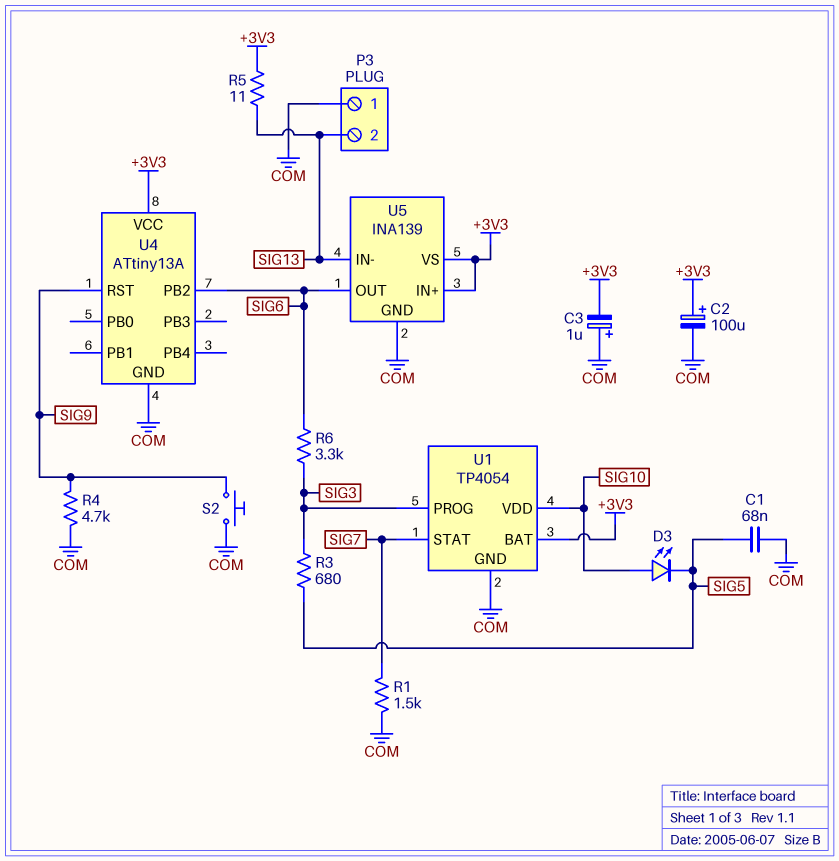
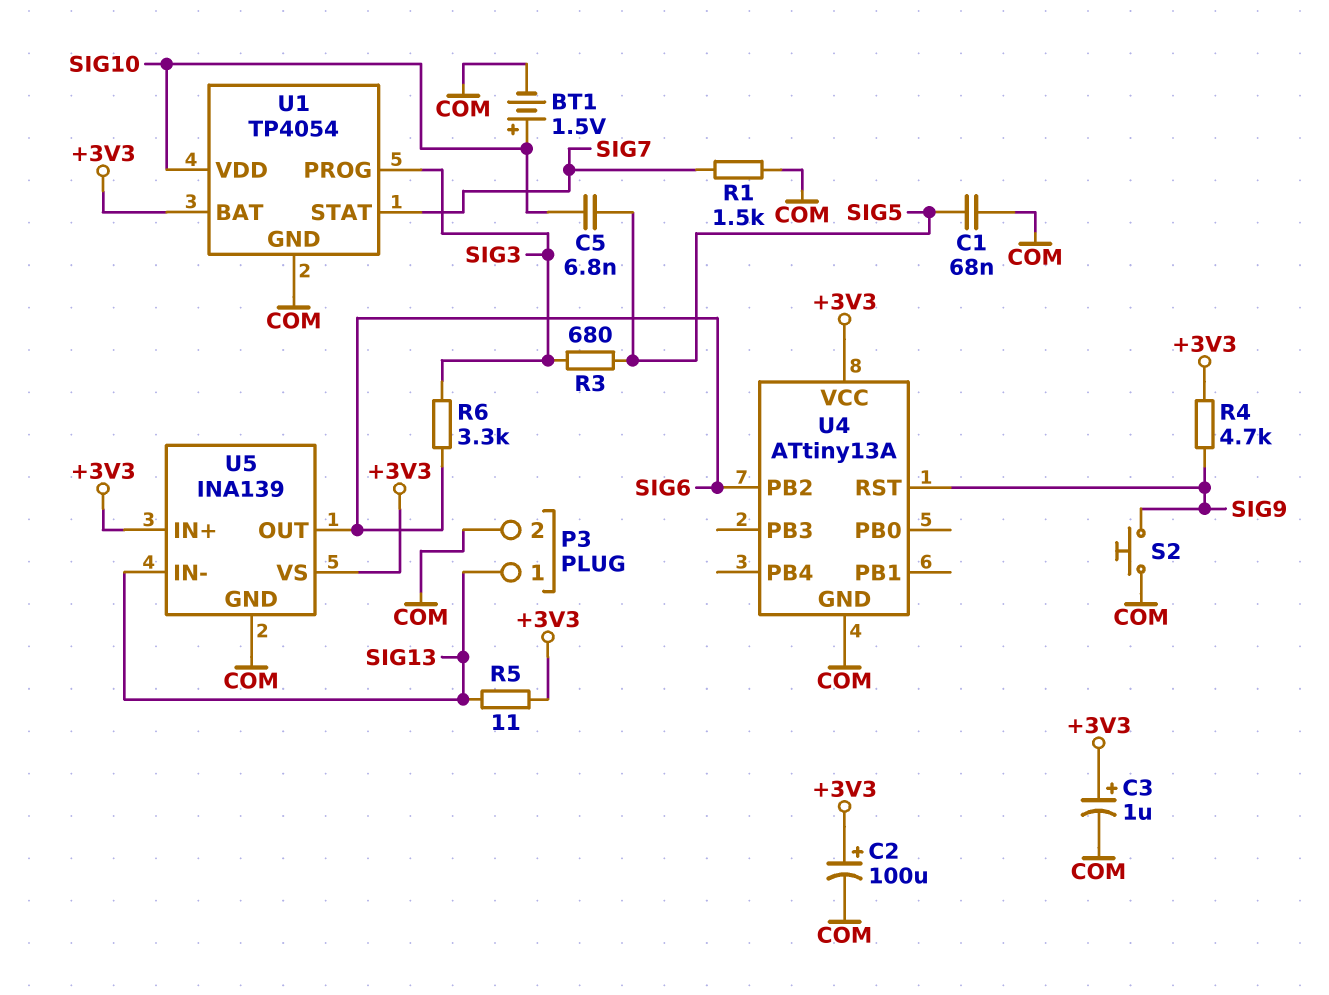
BT1: none -> 1.5V (plus SIG10, minus COM)
C3: 1uF (plus COM, minus +3V3) -> 1uF (plus +3V3, minus COM)
C5: none -> 6.8nF (SIG5, SIG10)
D3: LED (A SIG10, K SIG5) -> none
P3 pin 1: COM -> SIG13
P3 pin 2: SIG13 -> COM
R4: 4.7k (COM, SIG9) -> 4.7k (+3V3, SIG9)

